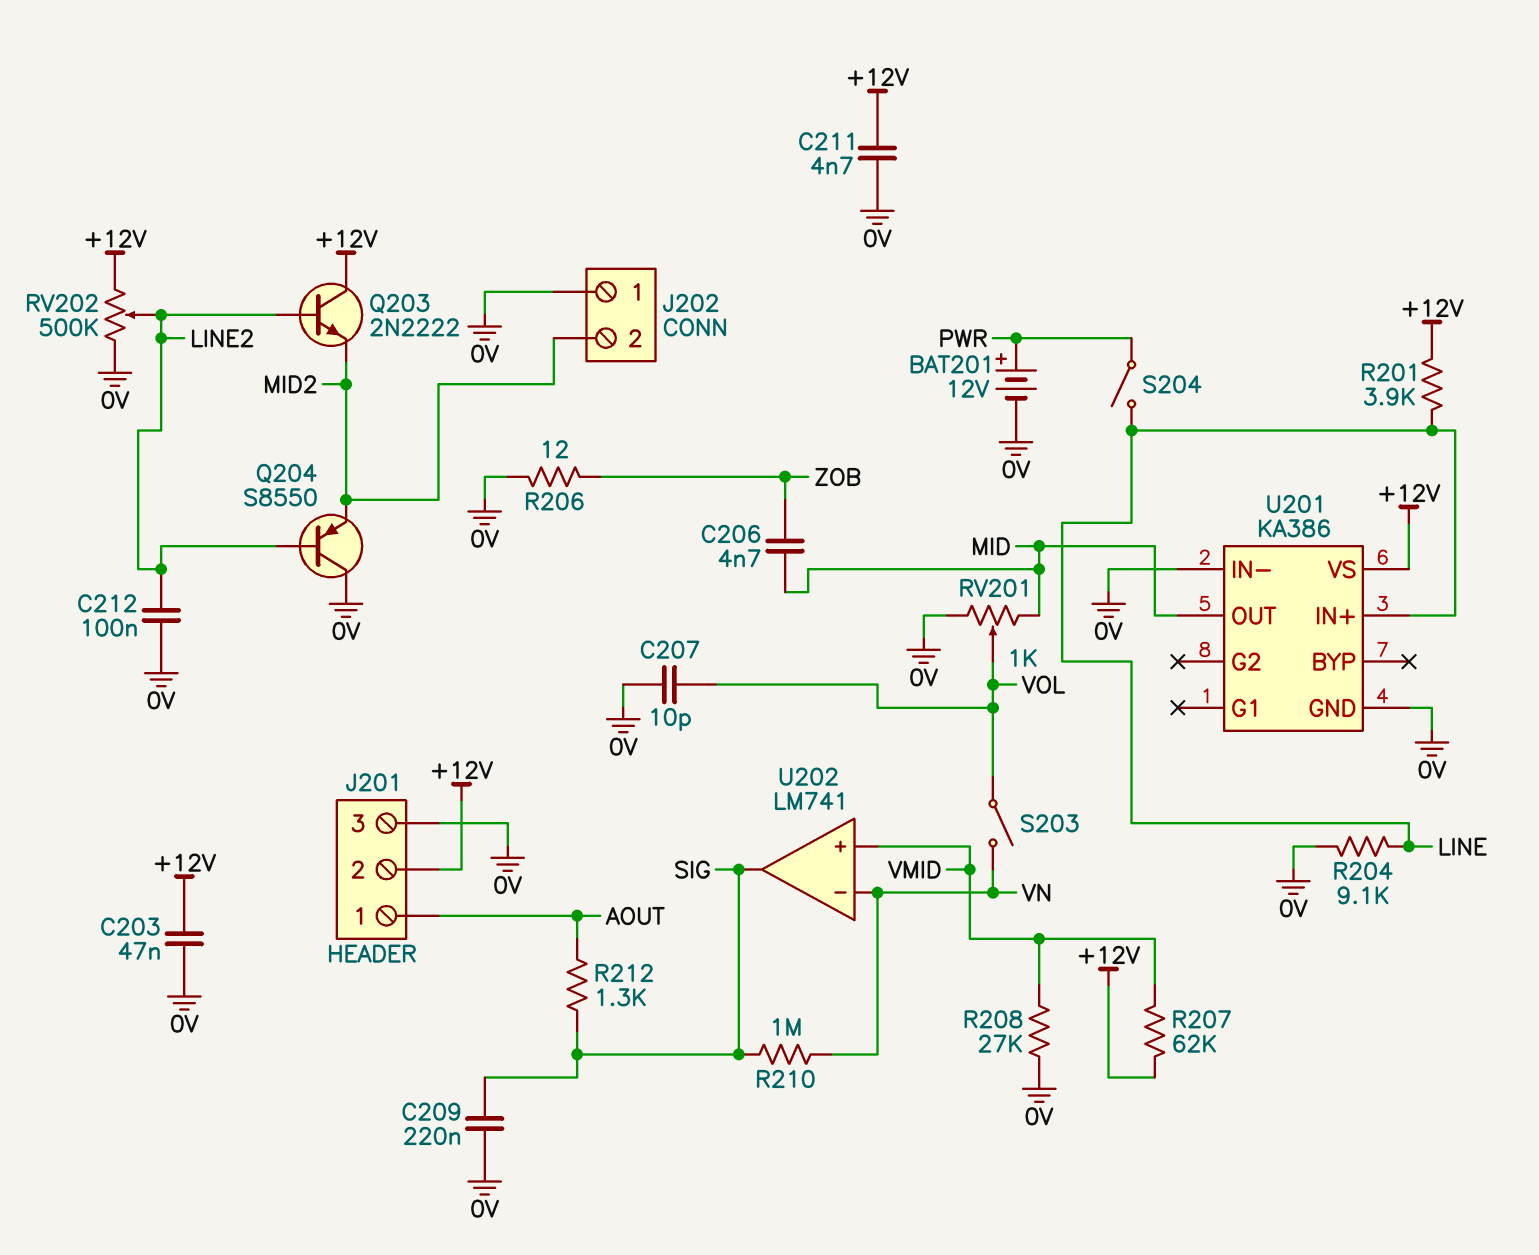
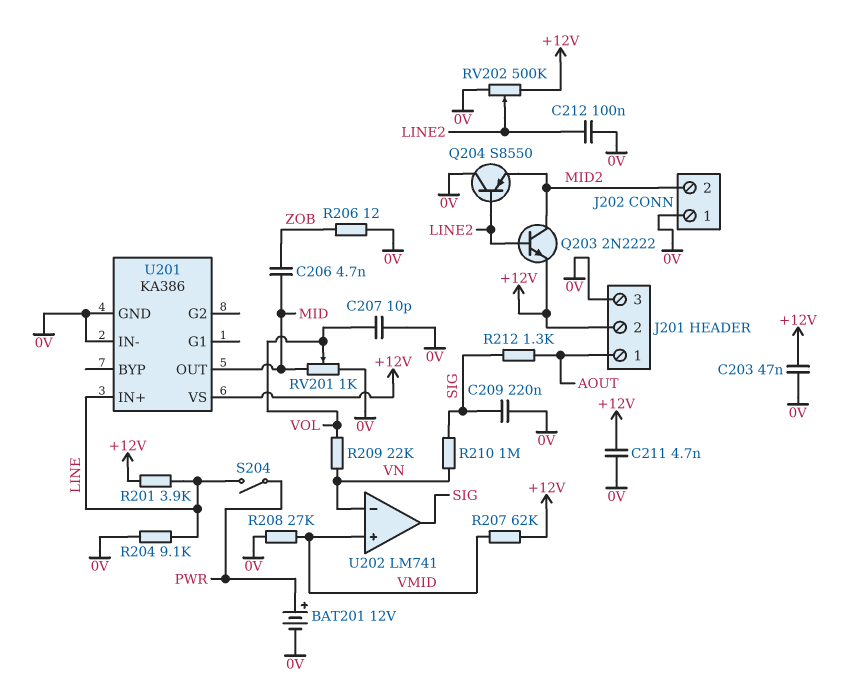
Q203: NPN 2N2222 (B LINE2, C +12V, E MID2) -> NPN 2N2222 (B LINE2, C MID2, E +12V)
R209: none -> 22k (VN, VOL)
S203: switch (VN, VOL) -> none

